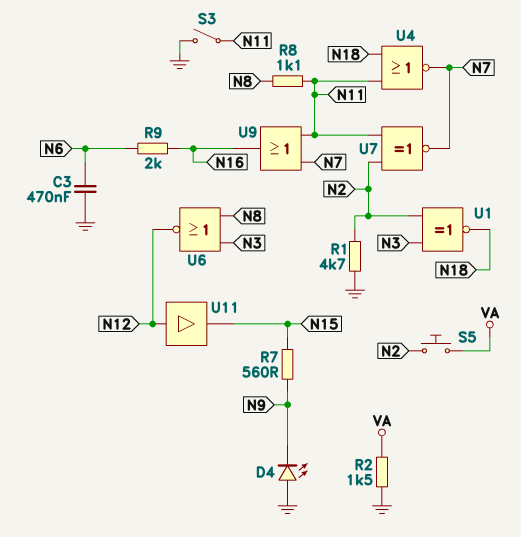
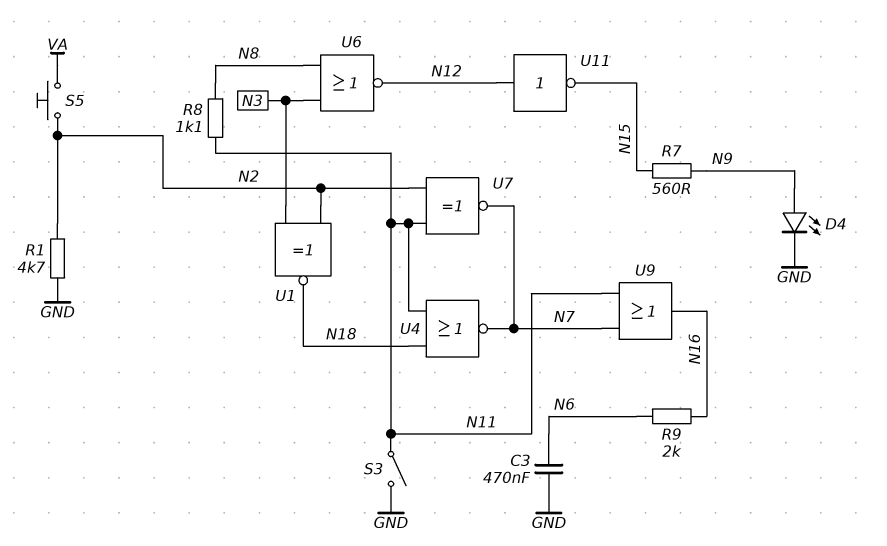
D4: LED (A GND, K N9) -> LED (A N9, K GND)
R2: 1.5k (GND, VA) -> none
U11: buffer (in N12, out N15) -> NOT (in N12, out N15)

